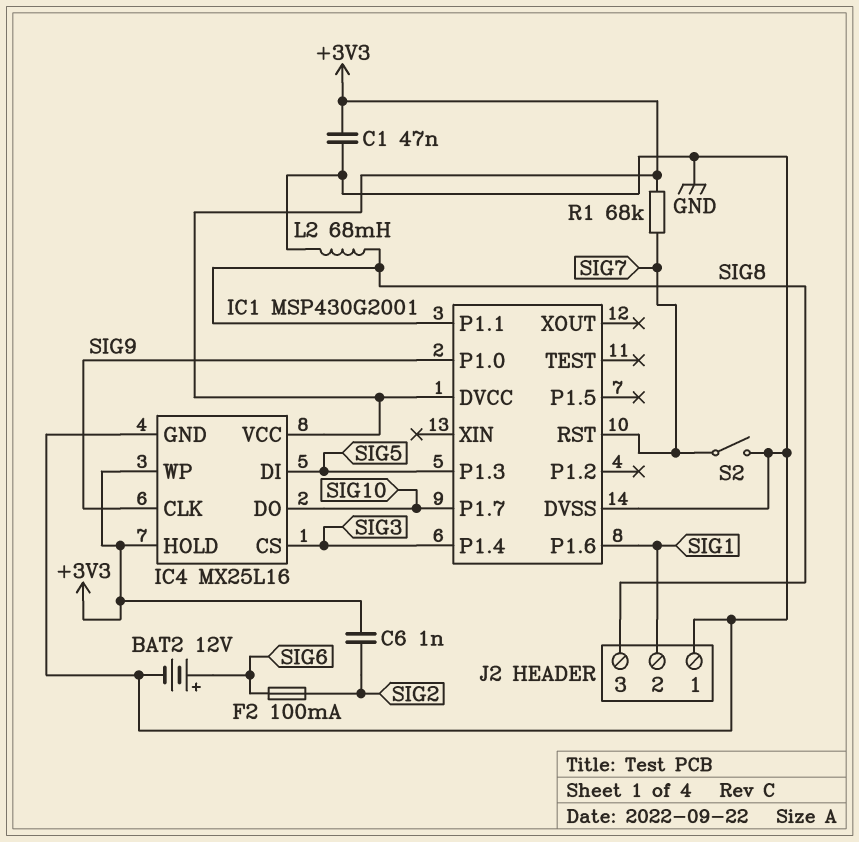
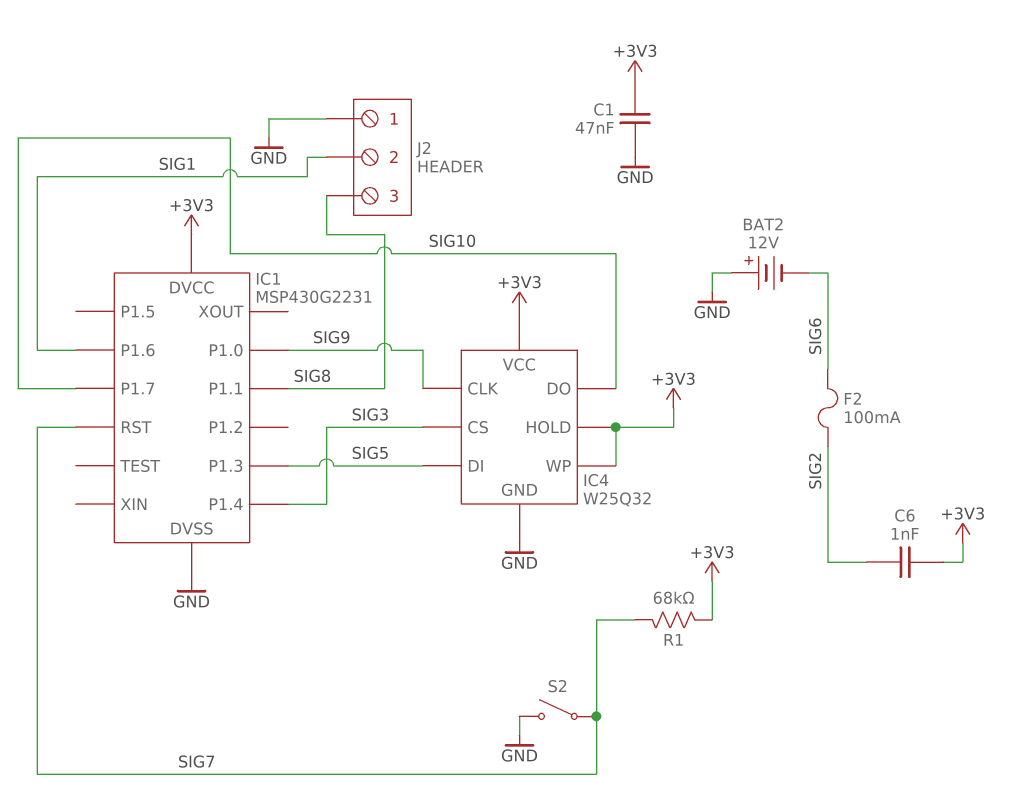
BAT2: 12V (plus SIG6, minus GND) -> 12V (plus GND, minus SIG6)
IC1: MSP430G2001 -> MSP430G2231
IC4: MX25L16 -> W25Q32
L2: 68mH (GND, SIG8) -> none

